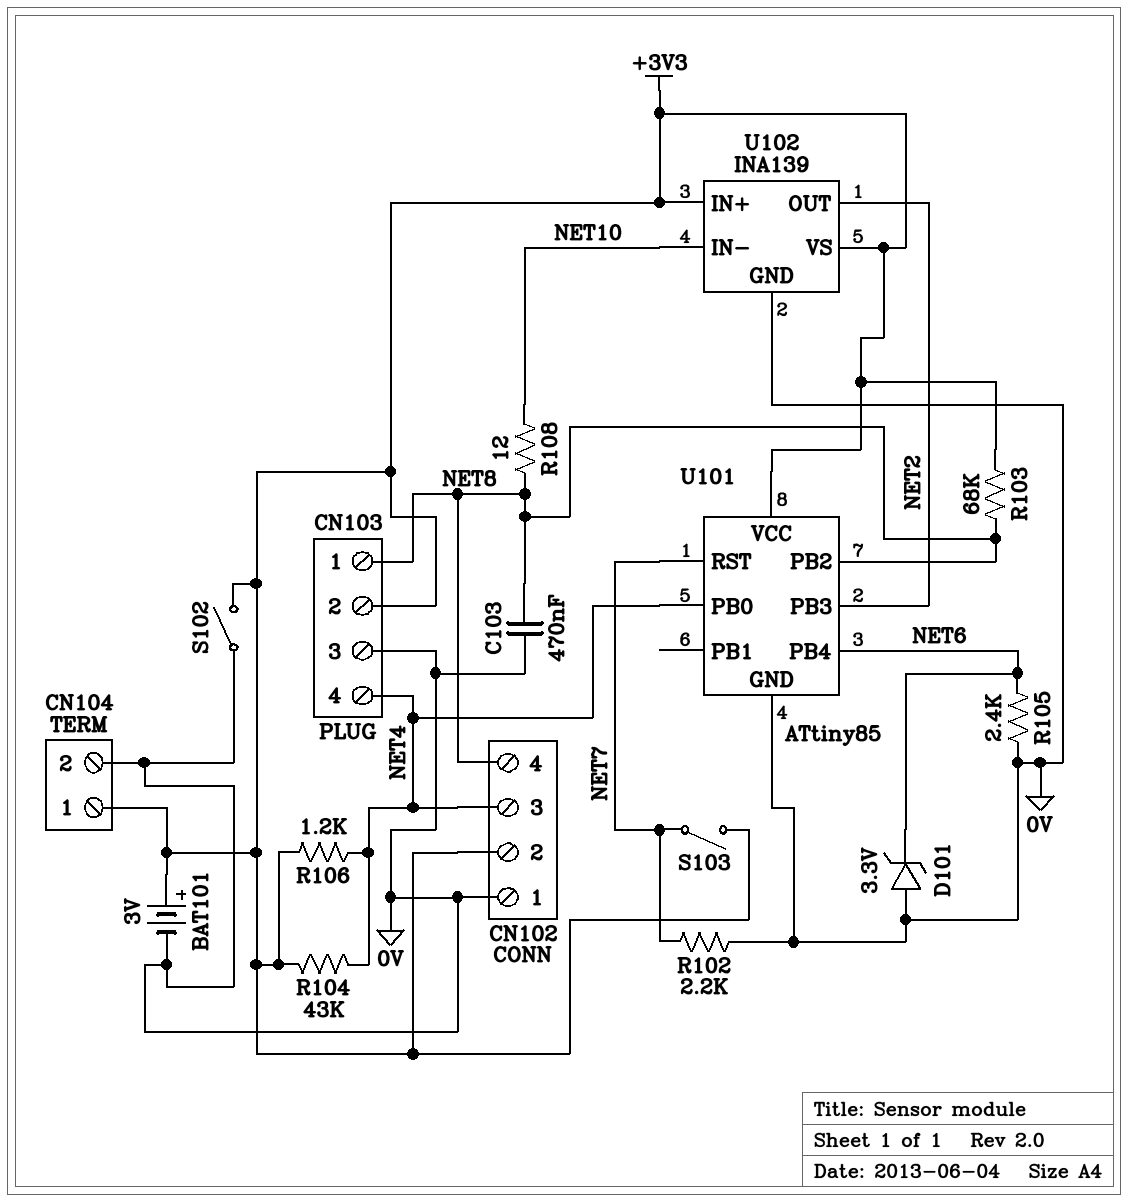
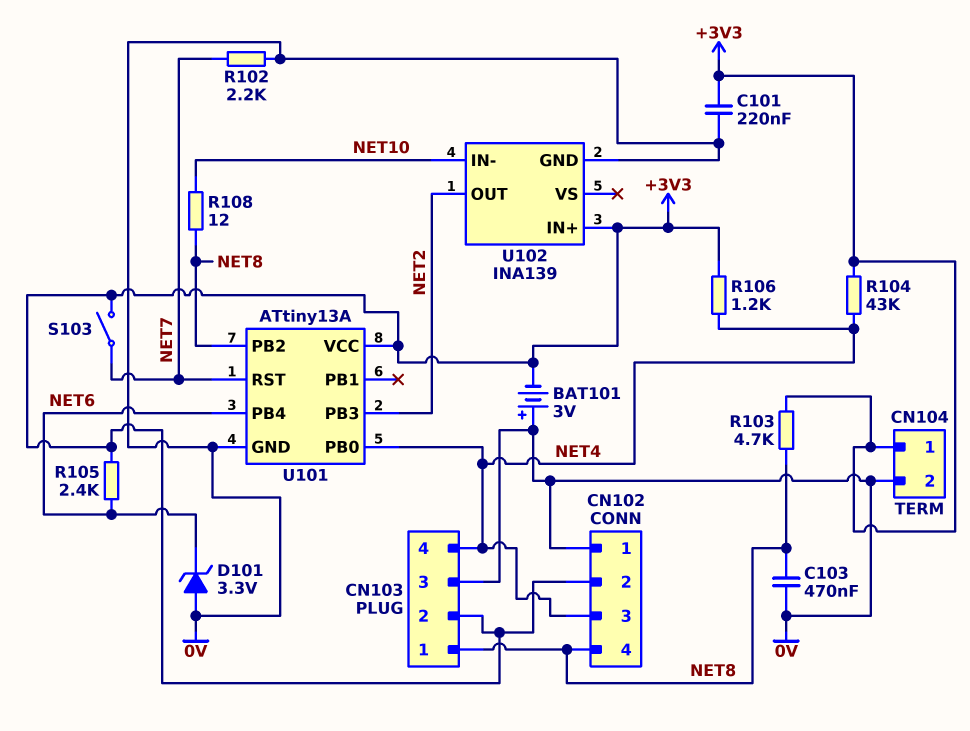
BAT101: 3V (plus +3V3, minus 0V) -> 3V (plus 0V, minus +3V3)
C101: none -> 220nF (+3V3, 0V)
R103: 68k (+3V3, NET8) -> 4.7k (+3V3, NET8)
R105: 2.4k (0V, NET6) -> 2.4k (+3V3, NET6)
S102: switch (+3V3, 0V) -> none
U101: ATtiny85 -> ATtiny13A
U102 pin VS: +3V3 -> none

